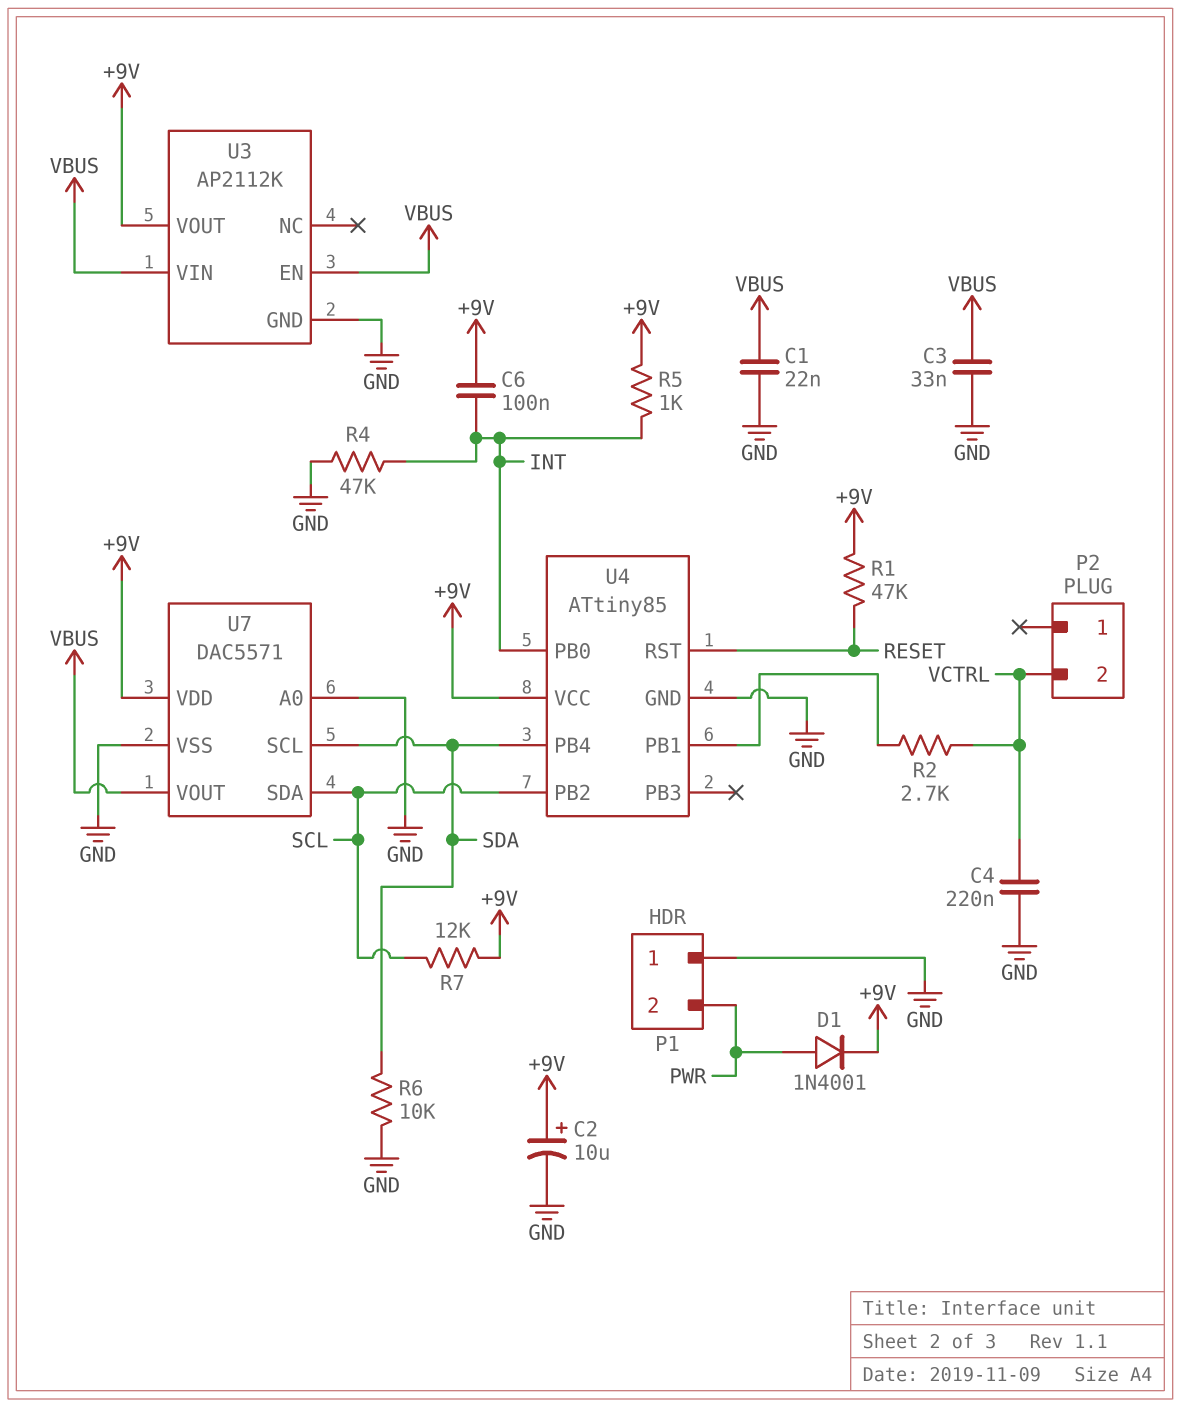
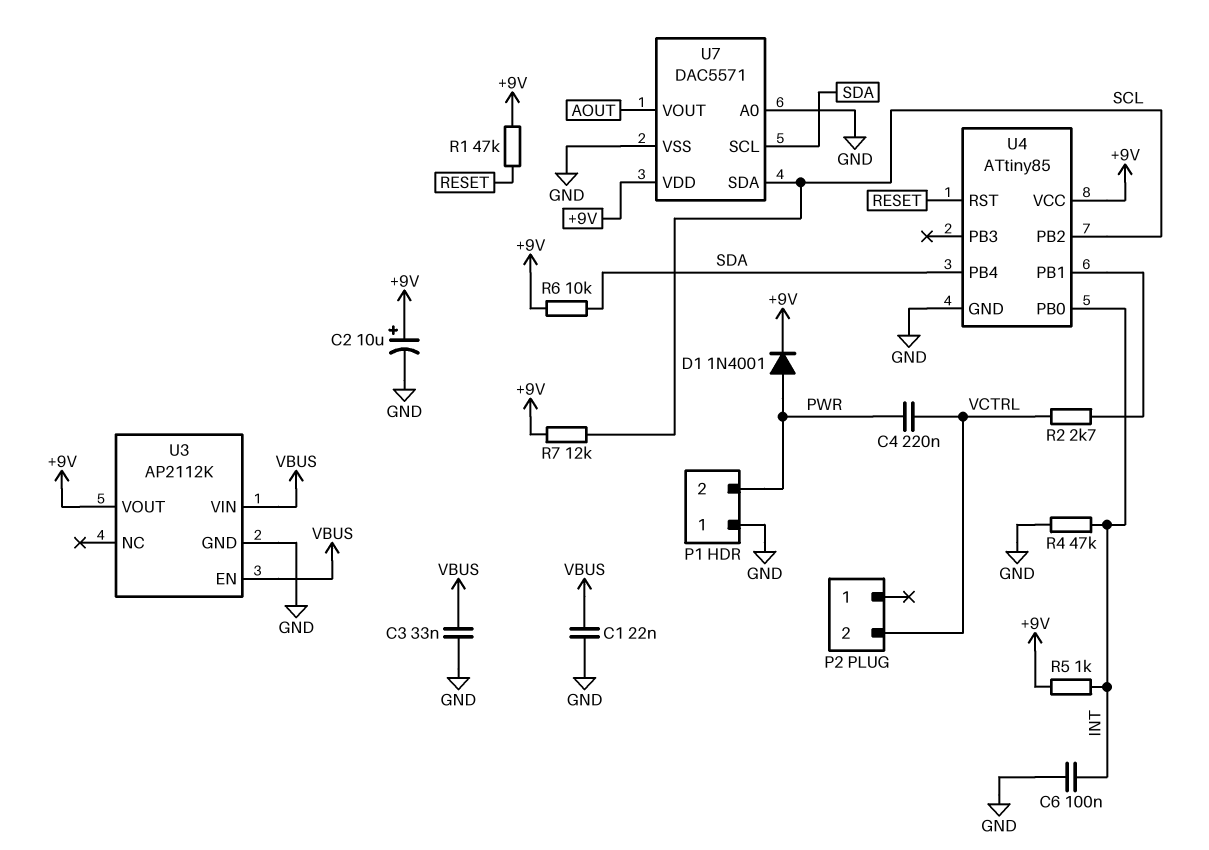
C4: 220nF (GND, VCTRL) -> 220nF (PWR, VCTRL)
C6: 100nF (+9V, INT) -> 100nF (GND, INT)
R6: 10k (GND, SDA) -> 10k (+9V, SDA)
U7 pin VOUT: VBUS -> AOUT

